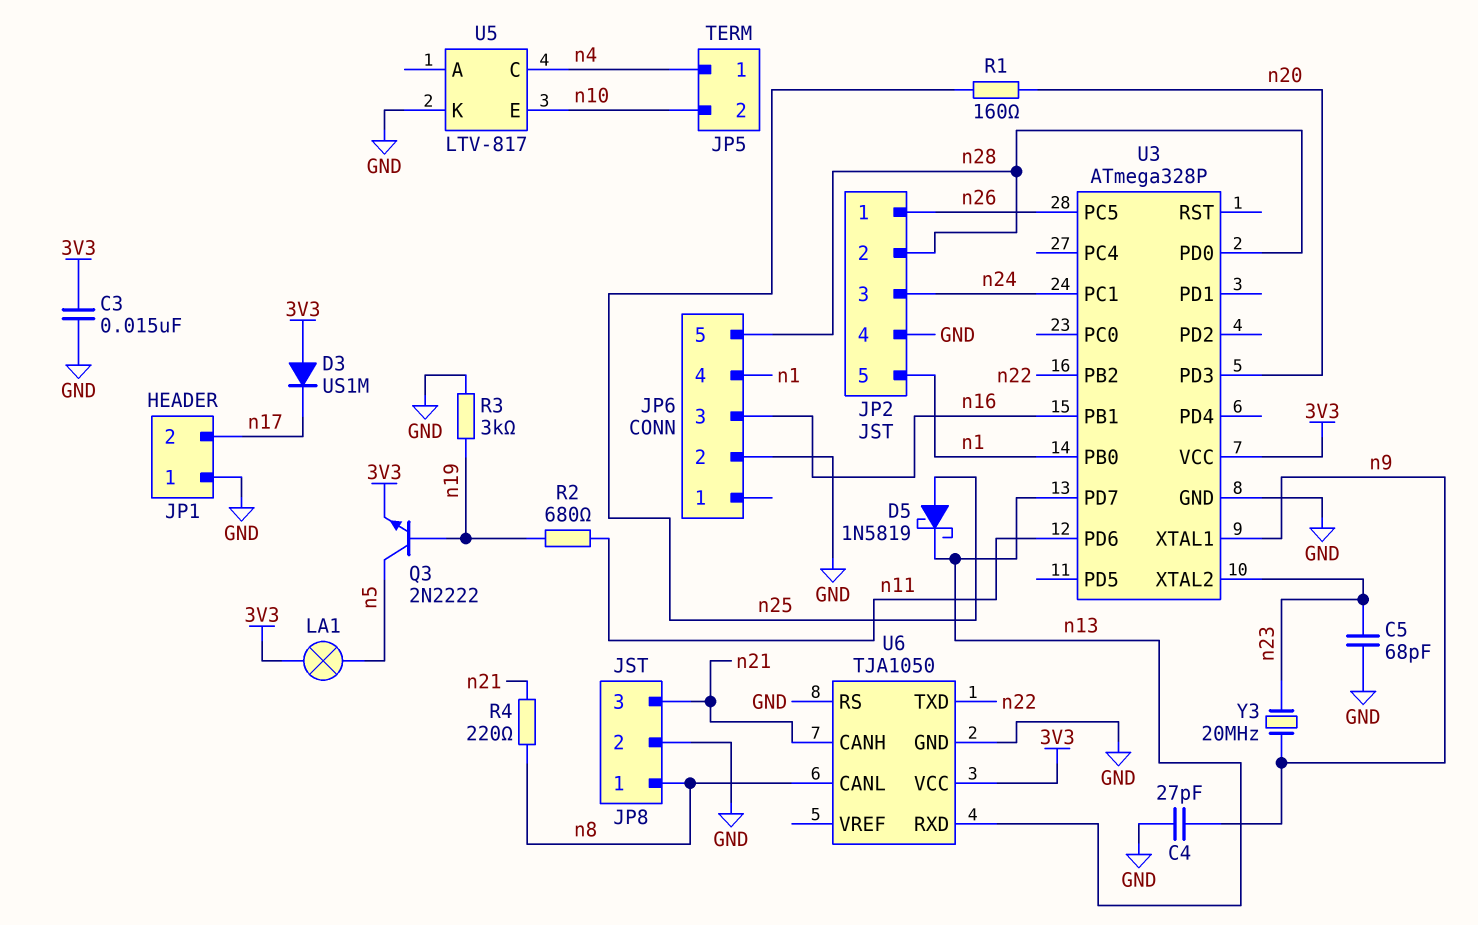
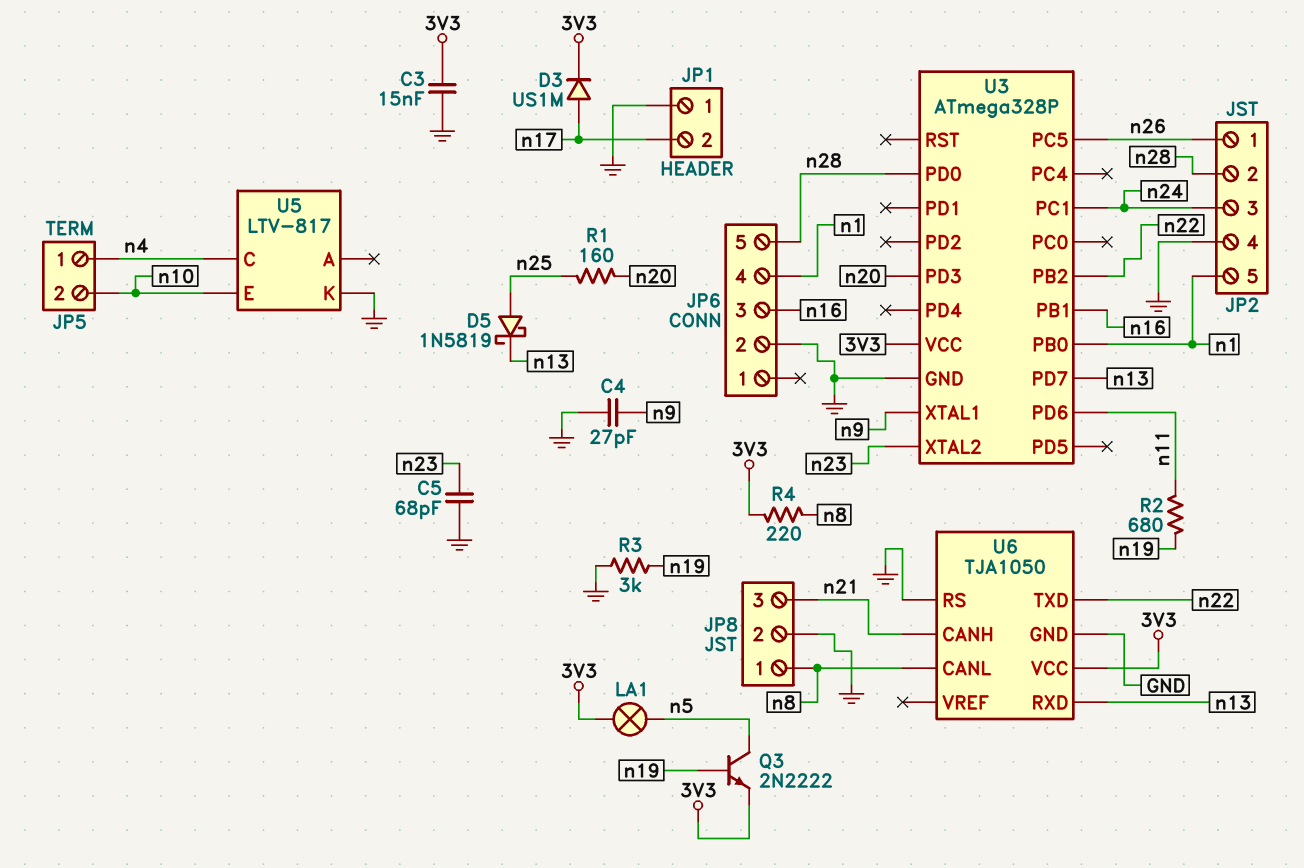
D3: diode US1M (A 3V3, K n17) -> diode US1M (A n17, K 3V3)
R4: 220 (n8, n21) -> 220 (3V3, n8)
Y3: 20MHz (n9, n23) -> none

